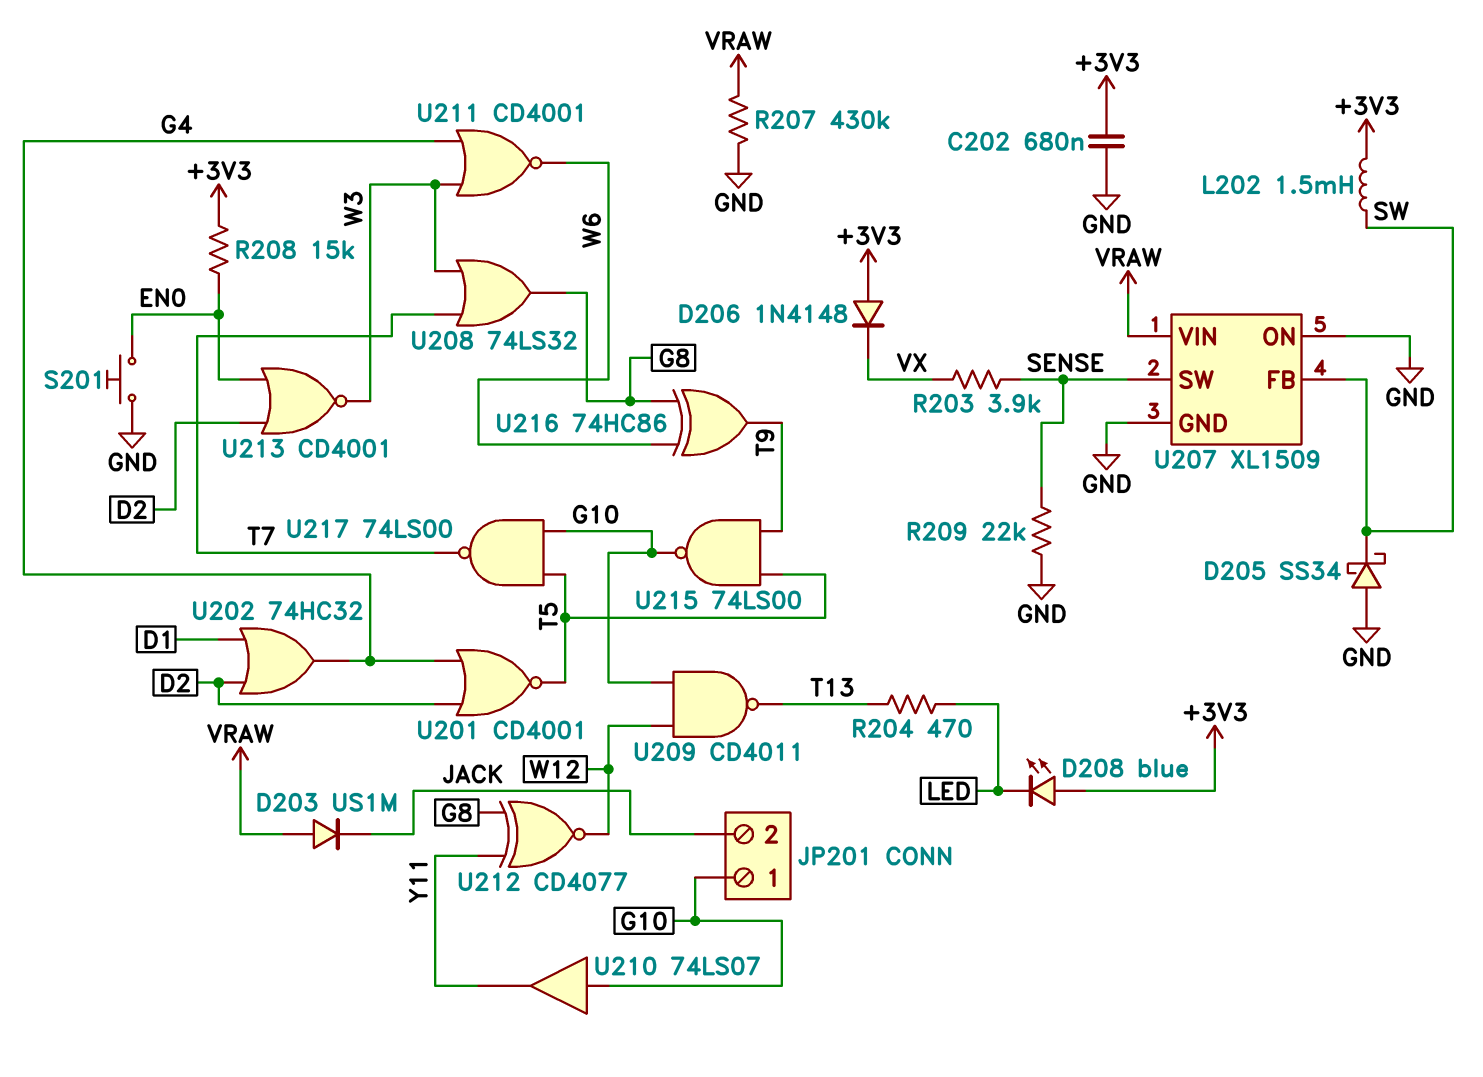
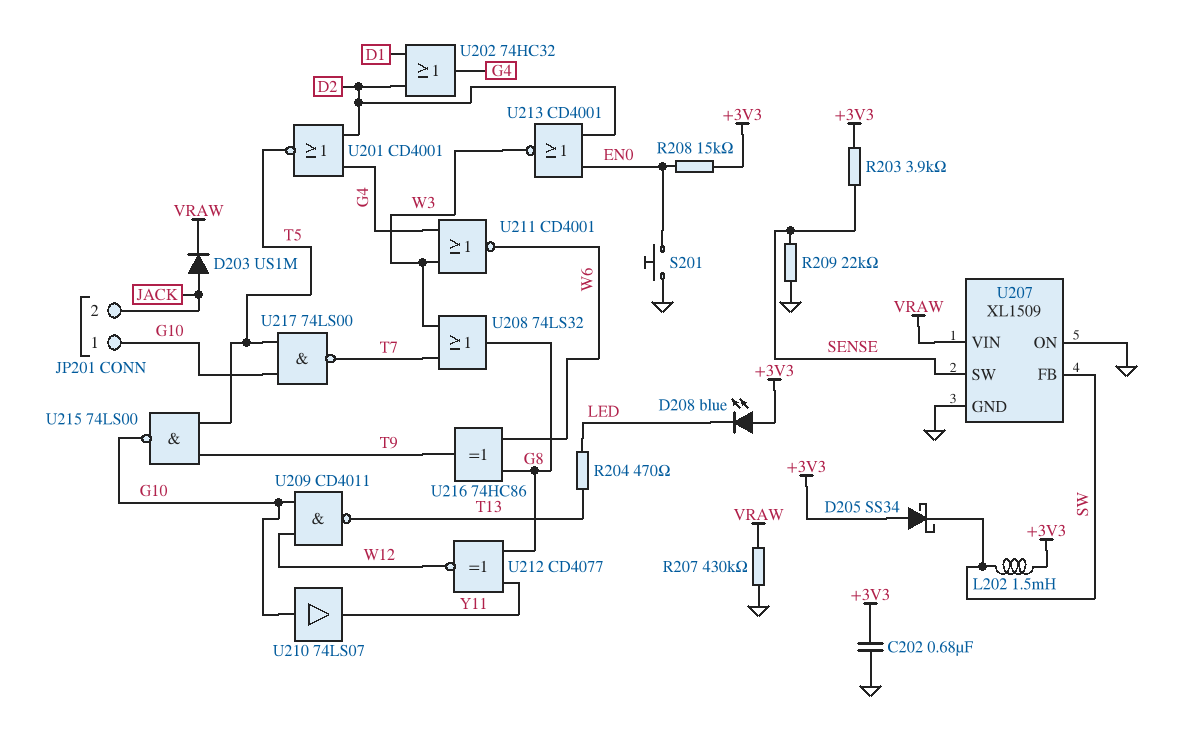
D203: diode US1M (A VRAW, K JACK) -> diode US1M (A JACK, K VRAW)
D205: schottky SS34 (A GND, K SW) -> schottky SS34 (A +3V3, K SW)
D206: diode 1N4148 (A +3V3, K VX) -> none
R203: 3.9k (SENSE, VX) -> 3.9k (+3V3, SENSE)

